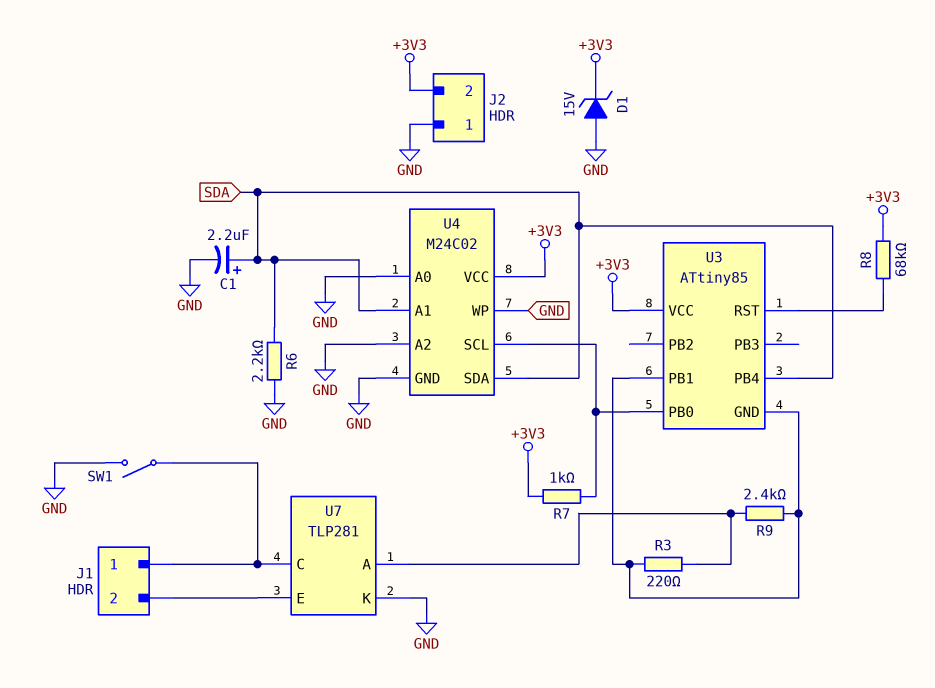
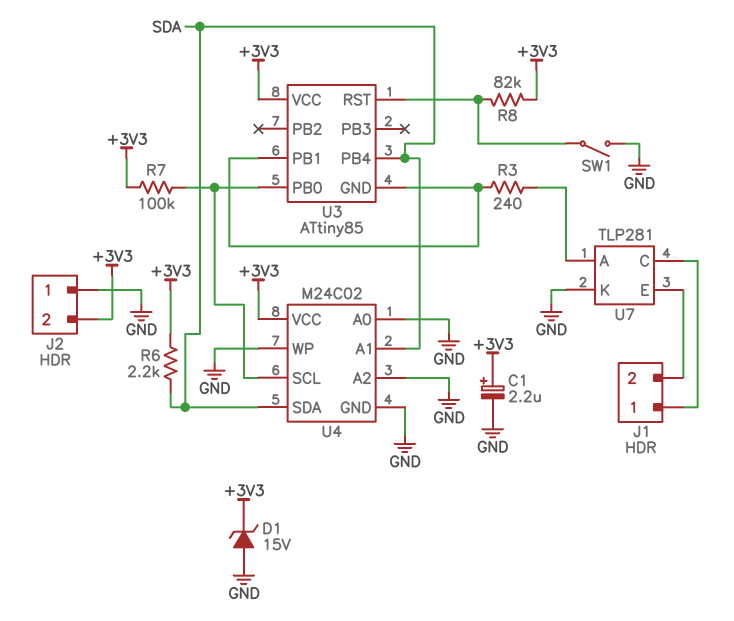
C1: 2.2uF (plus SDA, minus GND) -> 2.2uF (plus +3V3, minus GND)
R3: 220 (U3/GND, U7/A) -> 240 (U3/GND, U7/A)
R6: 2.2k (GND, SDA) -> 2.2k (+3V3, SDA)
R7: 1k (+3V3, U3/PB0) -> 100k (+3V3, U3/PB0)
R8: 68k (+3V3, U3/RST) -> 82k (+3V3, U3/RST)
R9: 2.4k (U3/GND, U7/A) -> none
SW1: switch (GND, J1/1) -> switch (GND, U3/RST)

